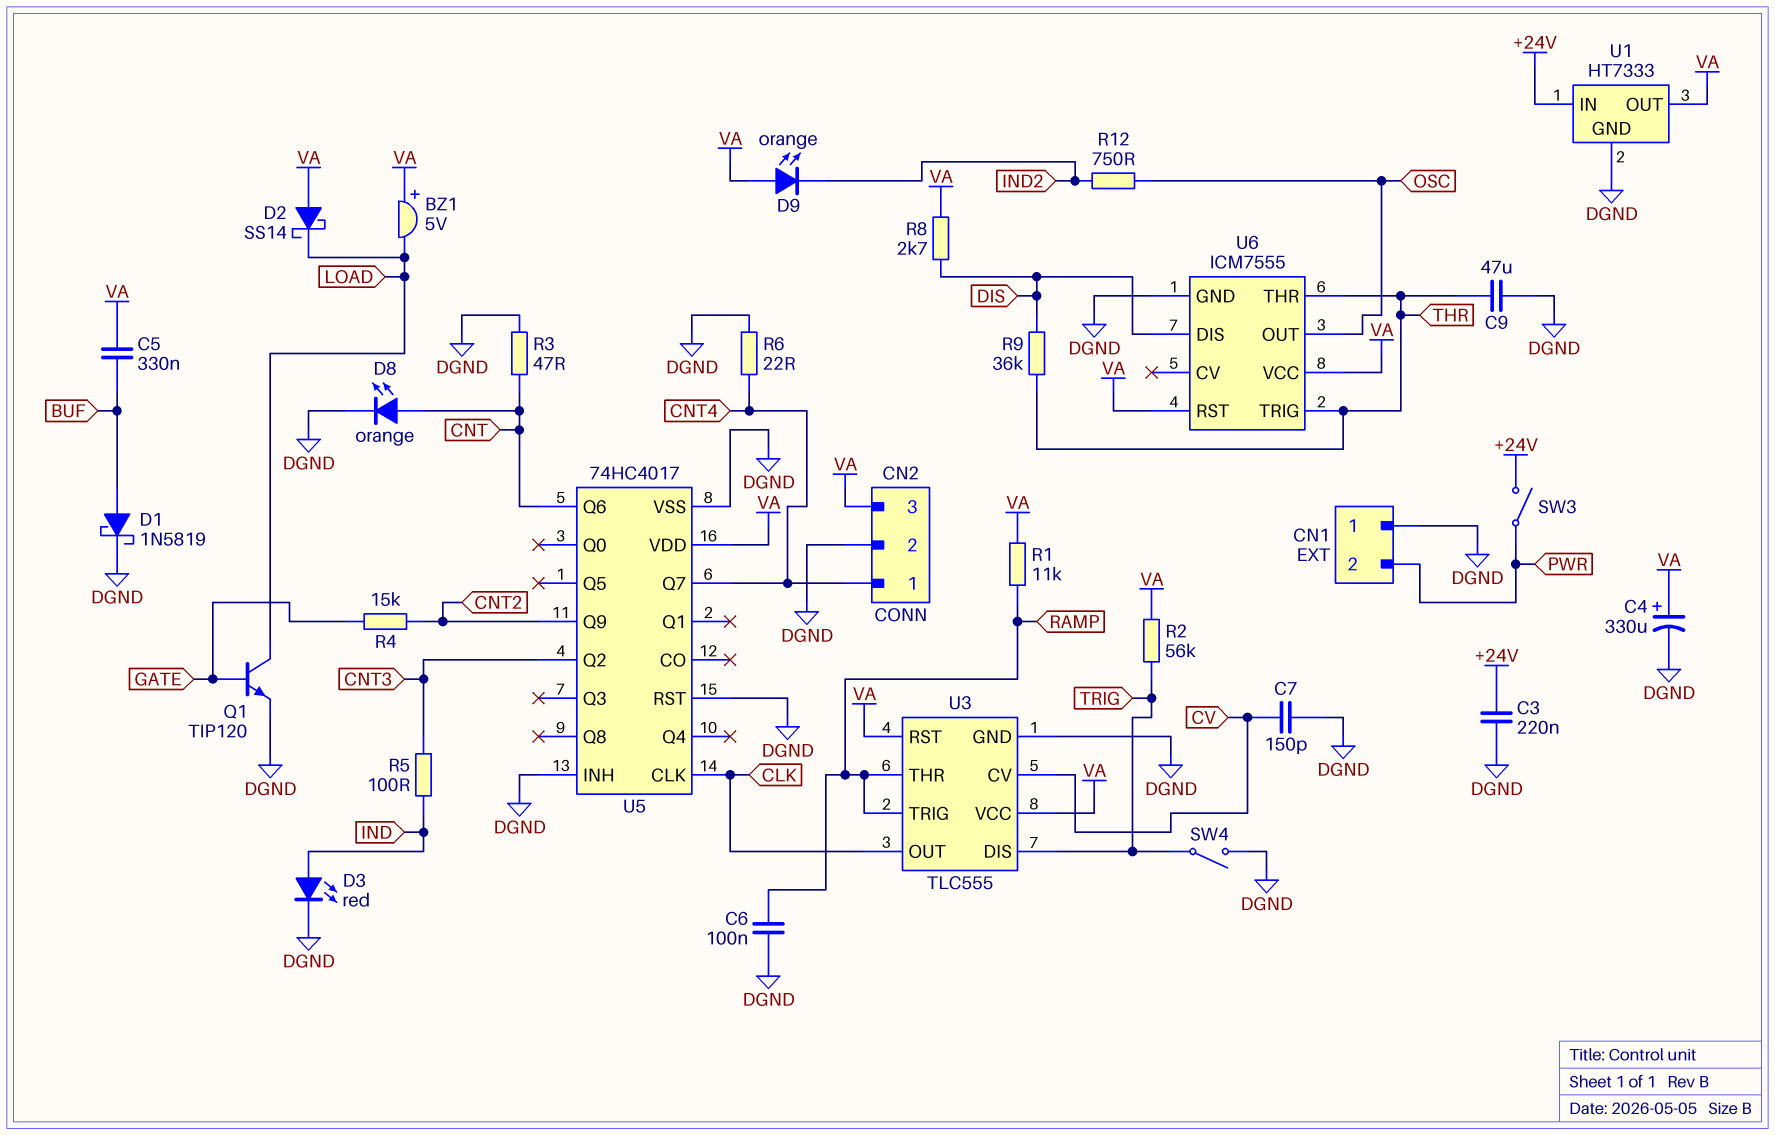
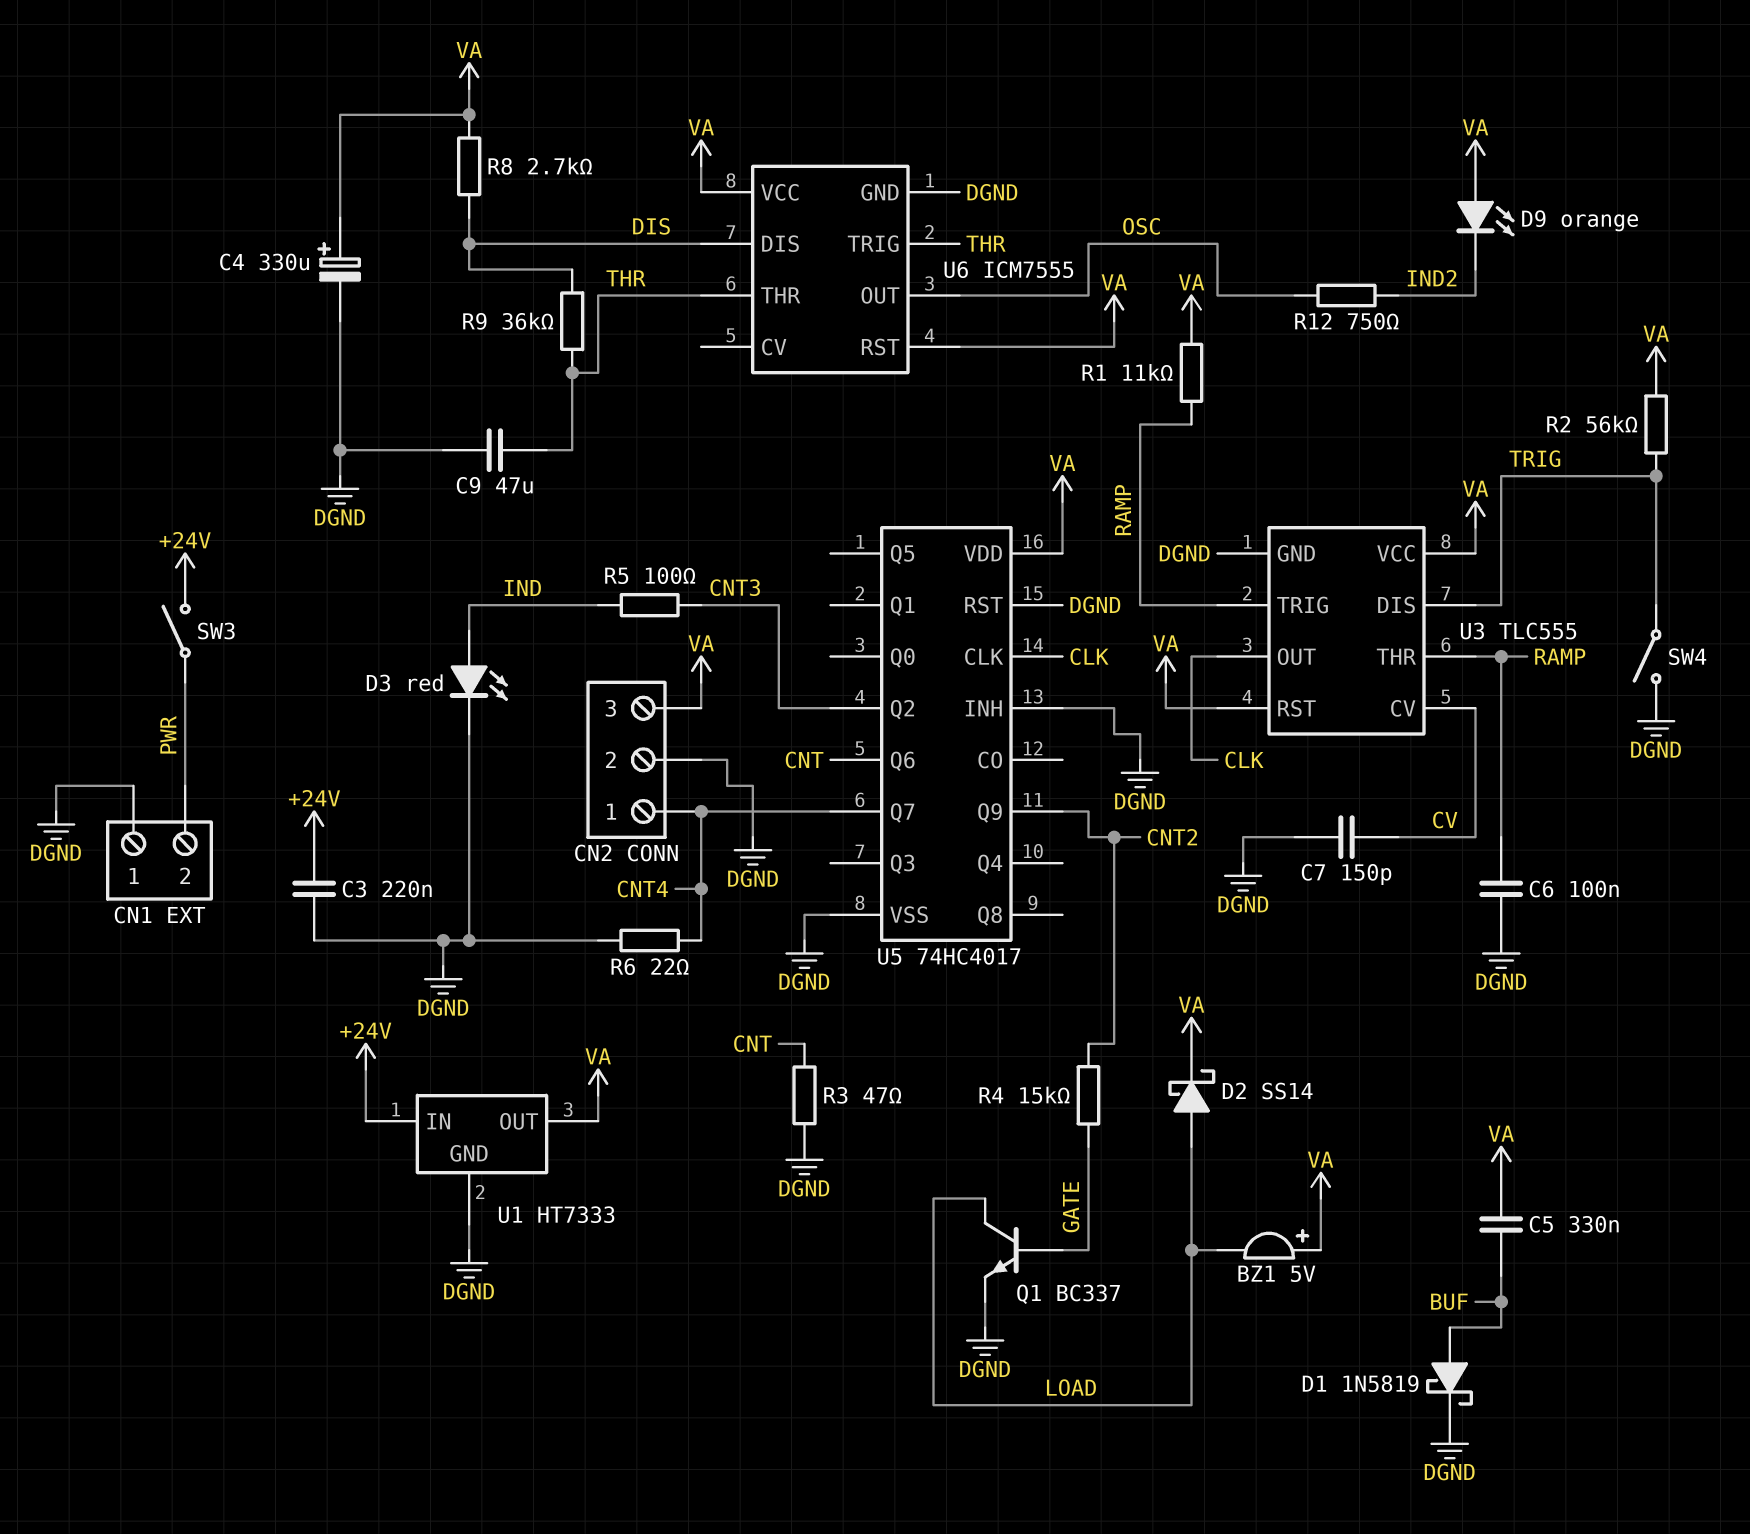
D2: schottky SS14 (A VA, K LOAD) -> schottky SS14 (A LOAD, K VA)
D8: LED orange (A CNT, K DGND) -> none
Q1: NPN TIP120 (B GATE, C LOAD, E DGND) -> NPN BC337 (B GATE, C LOAD, E DGND)

